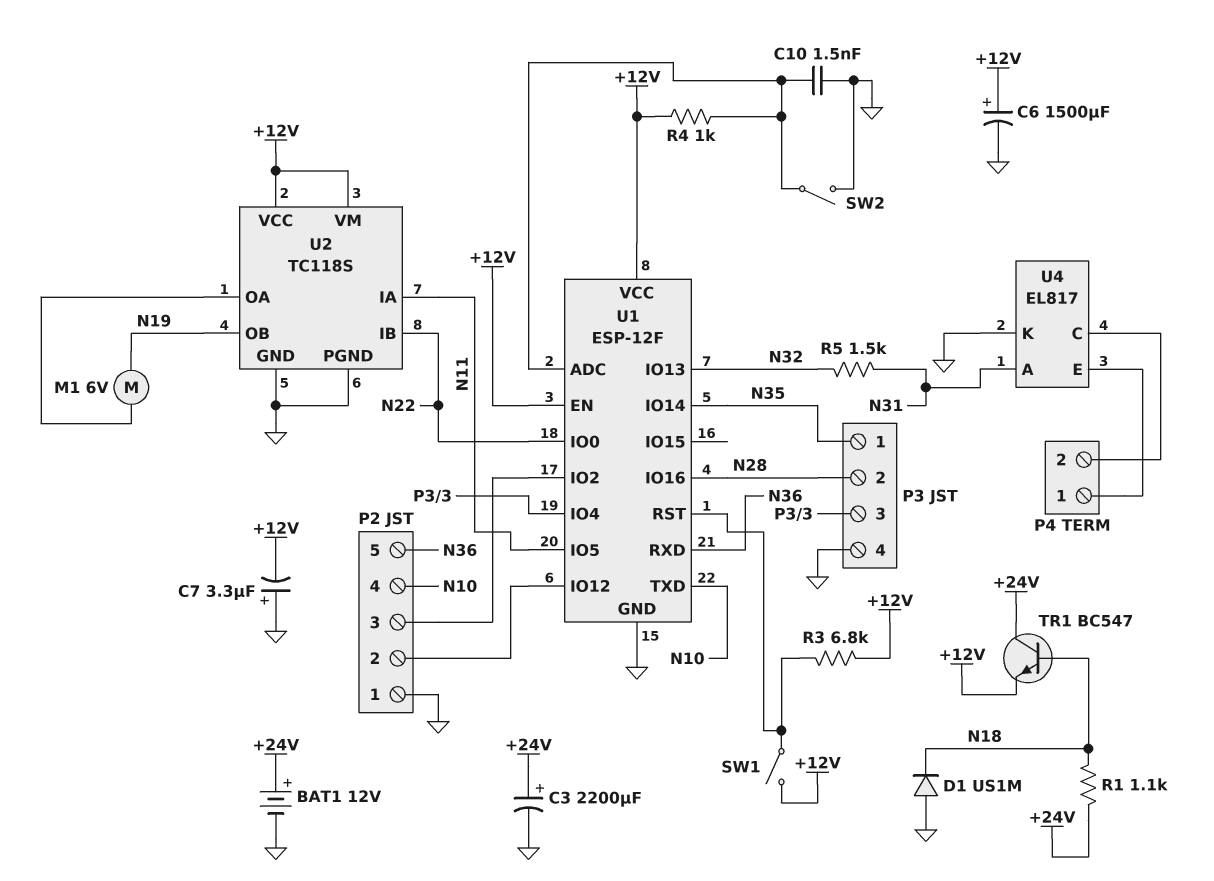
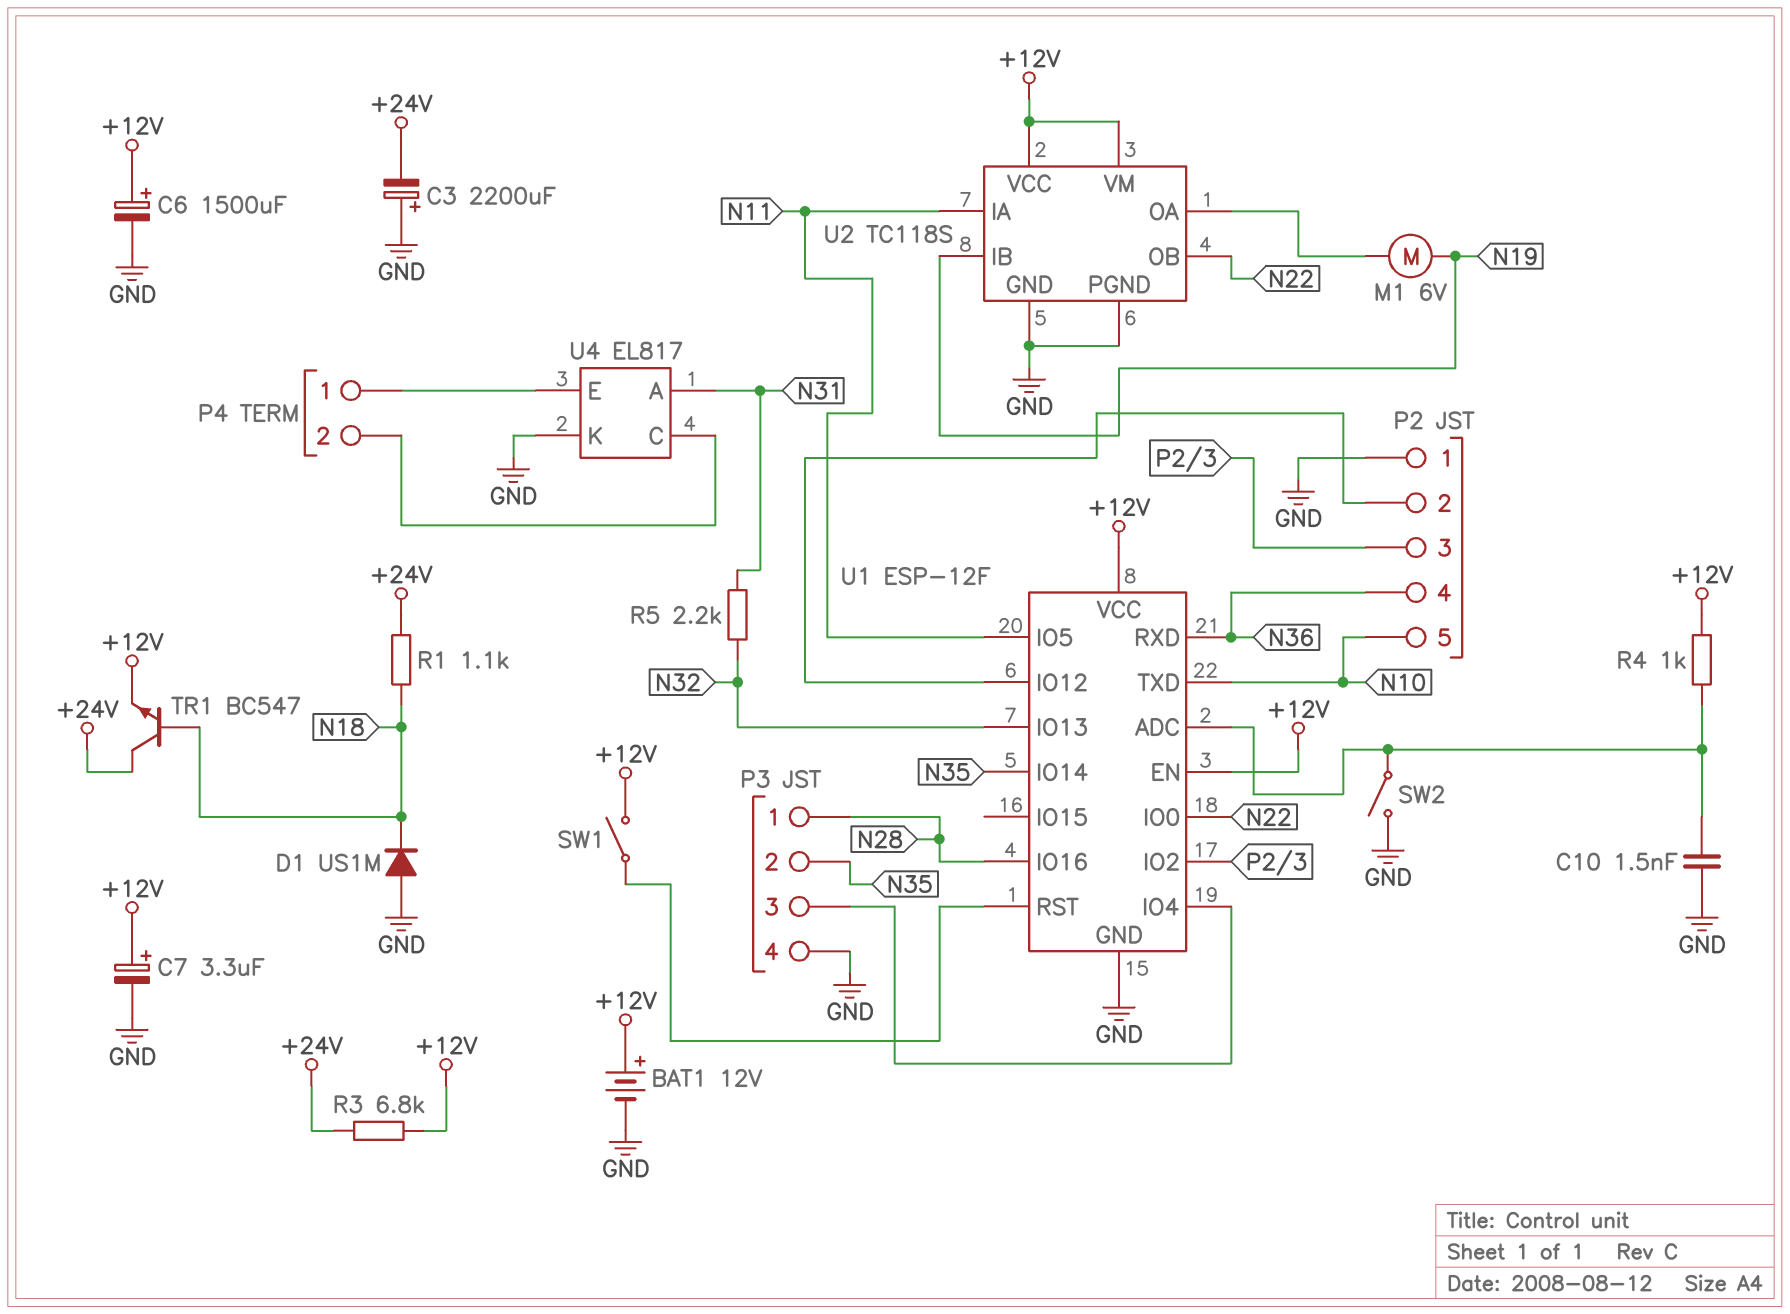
BAT1: 12V (plus +24V, minus GND) -> 12V (plus +12V, minus GND)
C3: 2200uF (plus +24V, minus GND) -> 2200uF (plus GND, minus +24V)
C7: 3.3uF (plus GND, minus +12V) -> 3.3uF (plus +12V, minus GND)
P2 pin 4: N10 -> N36
P2 pin 5: N36 -> N10
P3 pin 1: N35 -> N28
P3 pin 2: N28 -> N35
R3: 6.8k (+12V, U1/RST) -> 6.8k (+12V, +24V)
R5: 1.5k (N31, N32) -> 2.2k (N31, N32)
U2 pin IB: N22 -> N19
U2 pin OB: N19 -> N22

